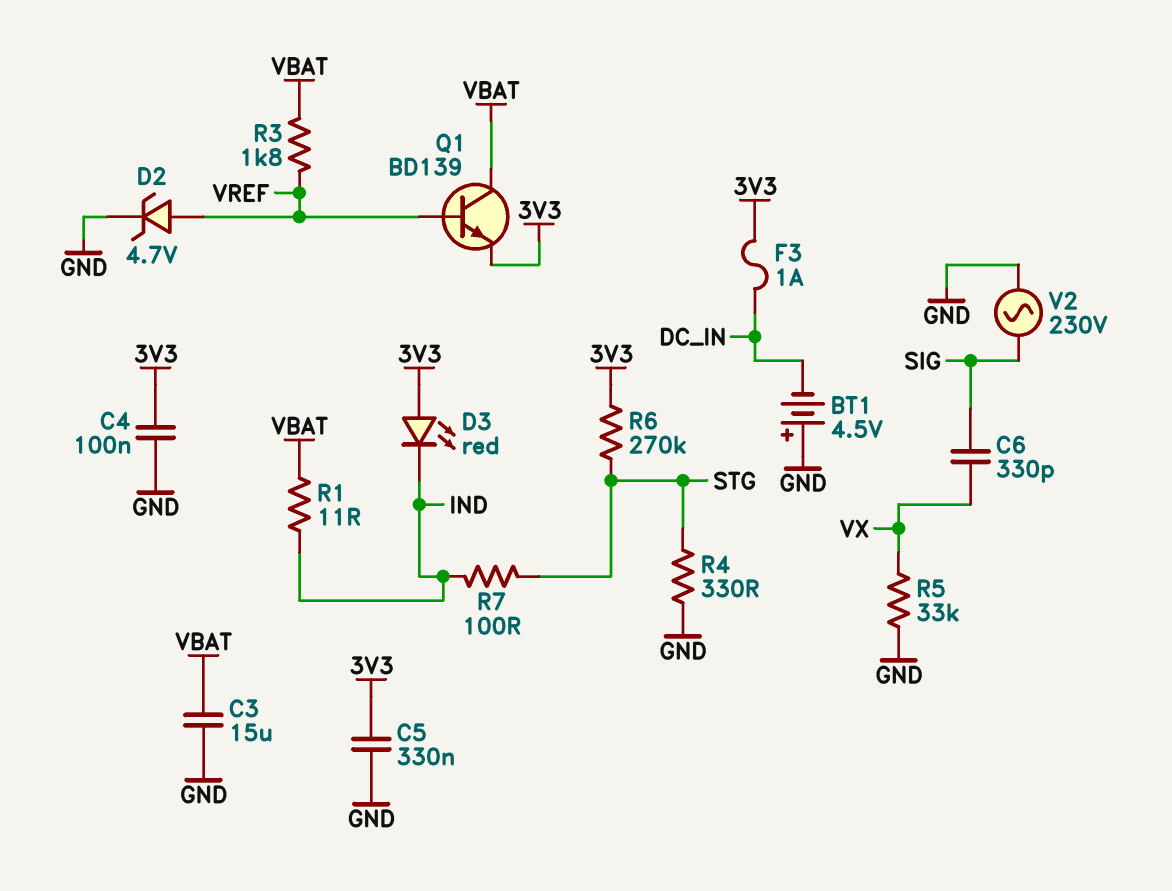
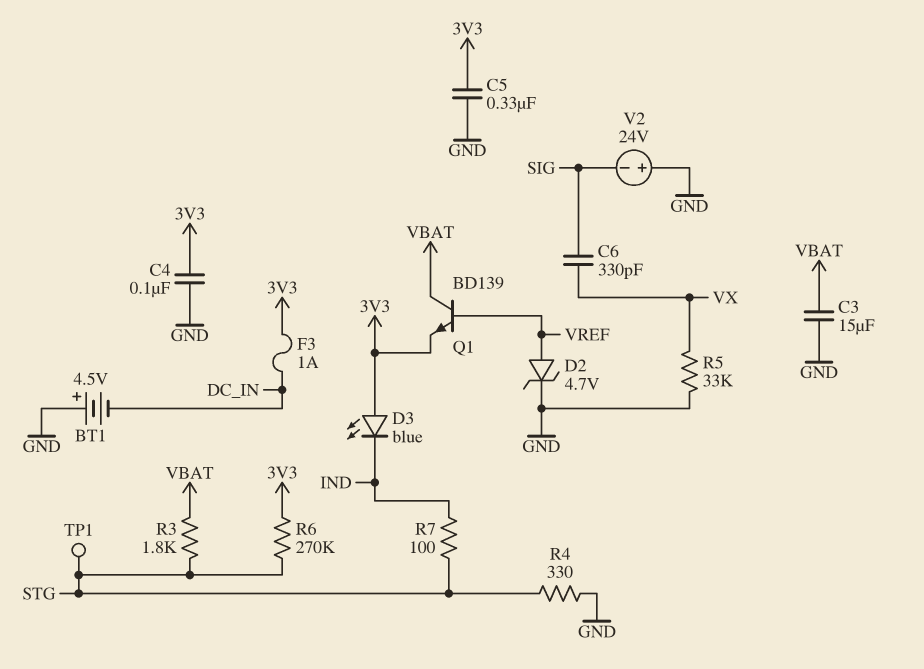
D3: LED red (A 3V3, K IND) -> LED blue (A 3V3, K IND)
R1: 11 (IND, VBAT) -> none
R3: 1.8k (VBAT, VREF) -> 1.8k (STG, VBAT)
TP1: none -> test point (STG)
V2: AC 230V (GND, SIG) -> 24V (plus GND, minus SIG)

